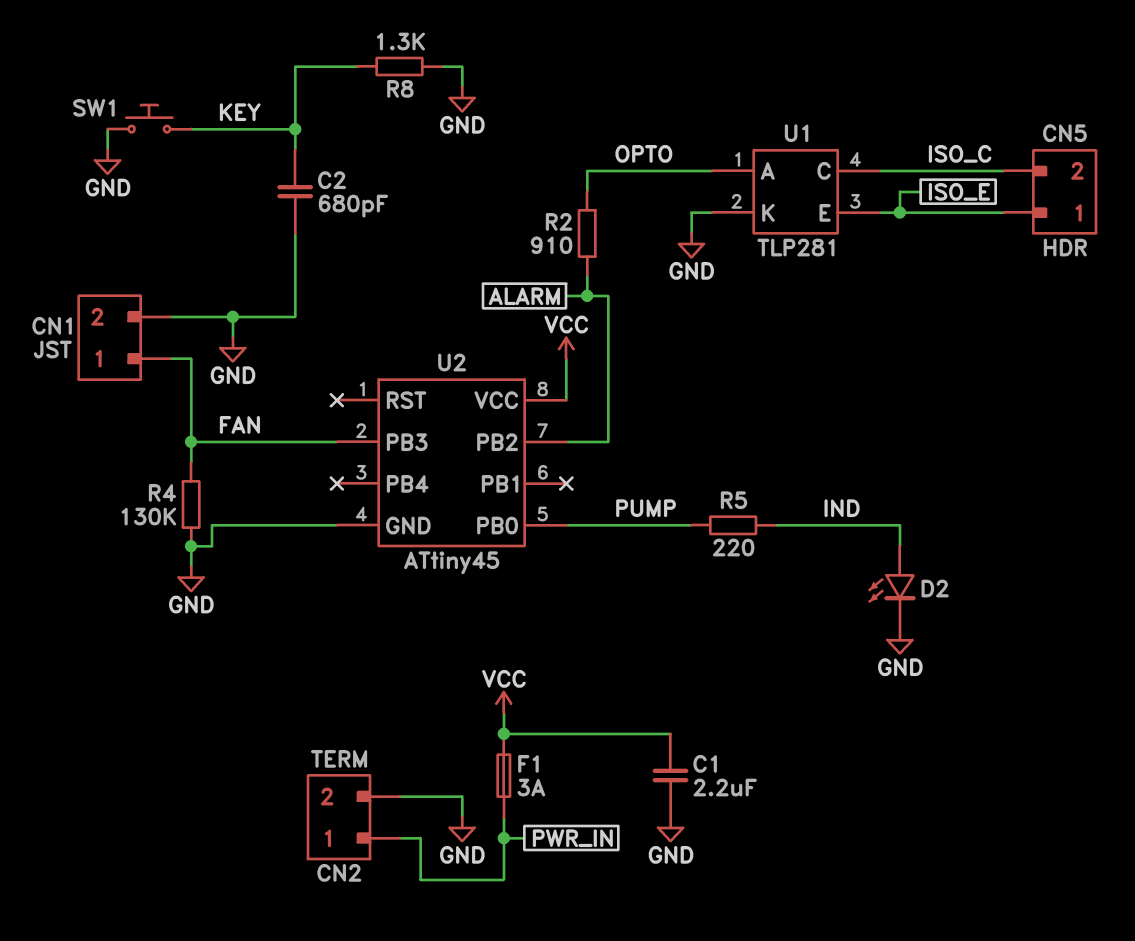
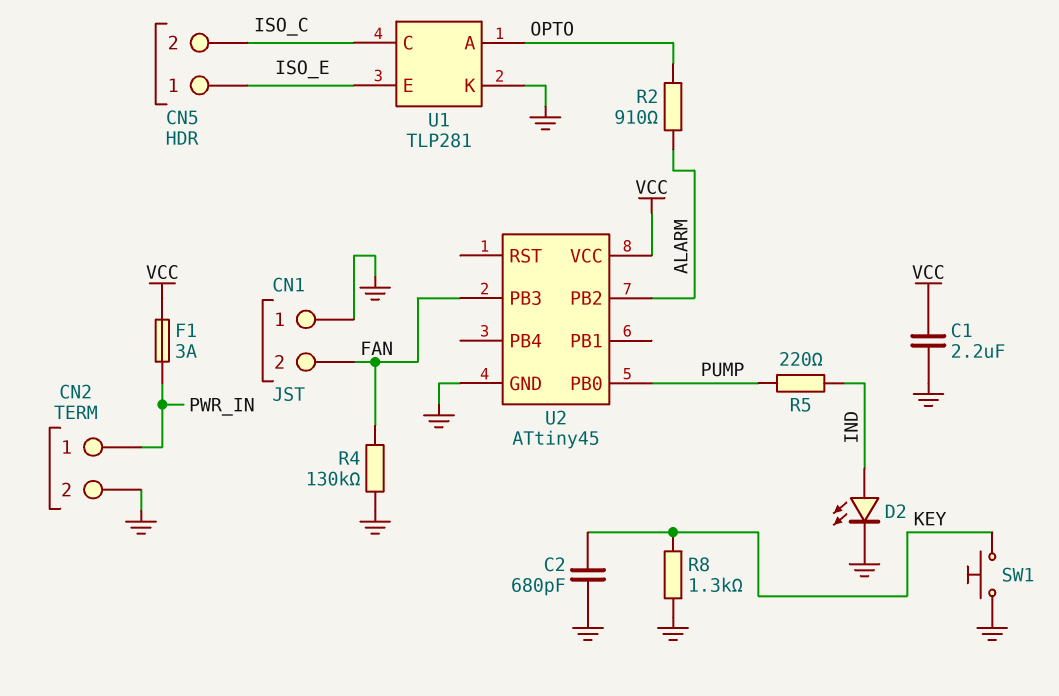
CN1 pin 1: FAN -> GND
CN1 pin 2: GND -> FAN

